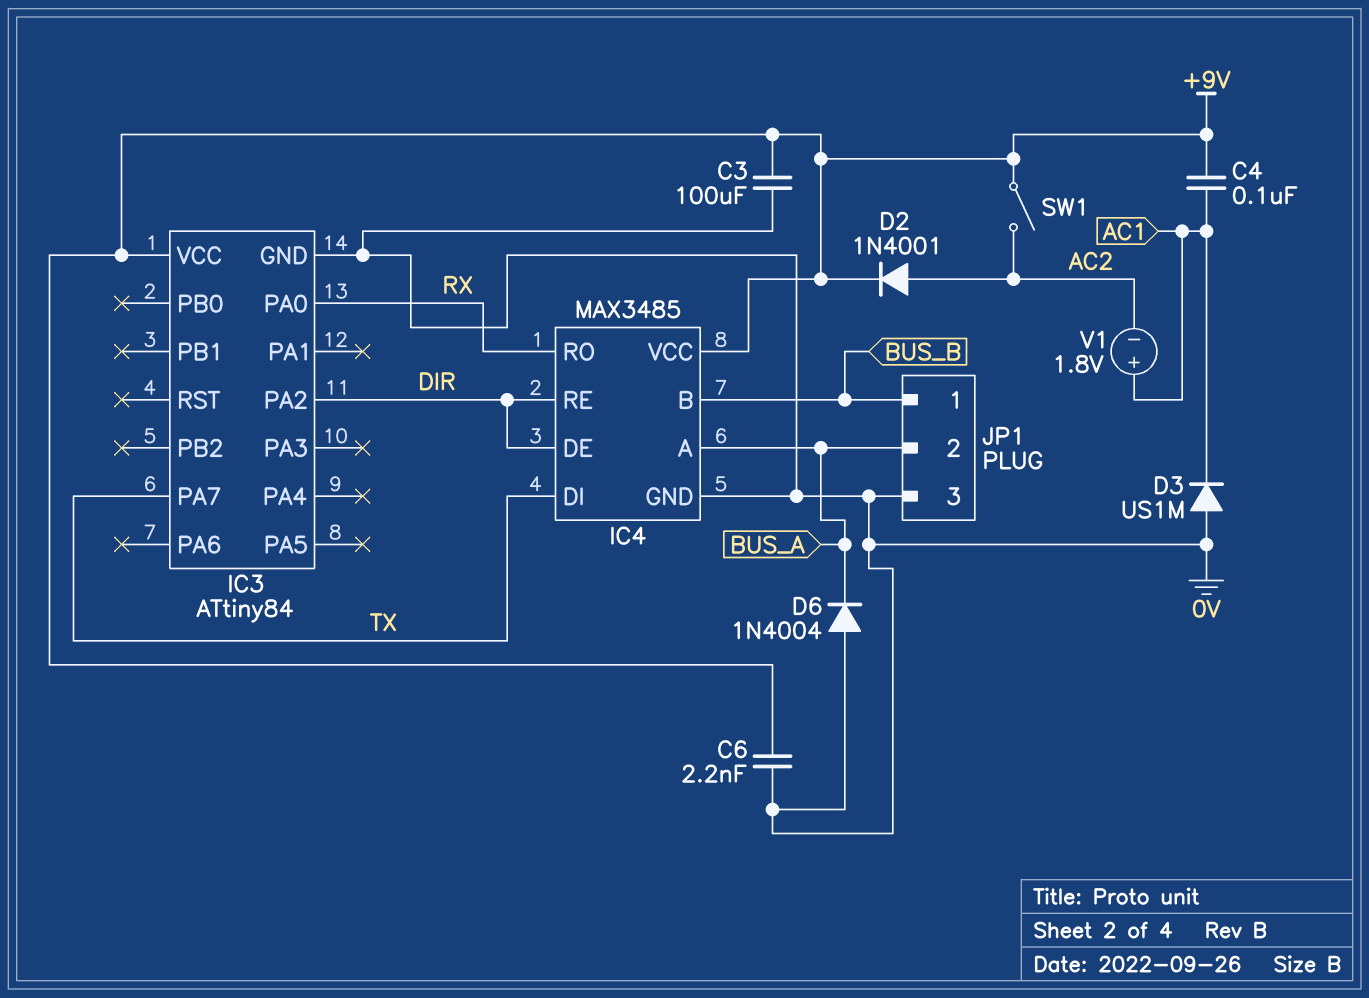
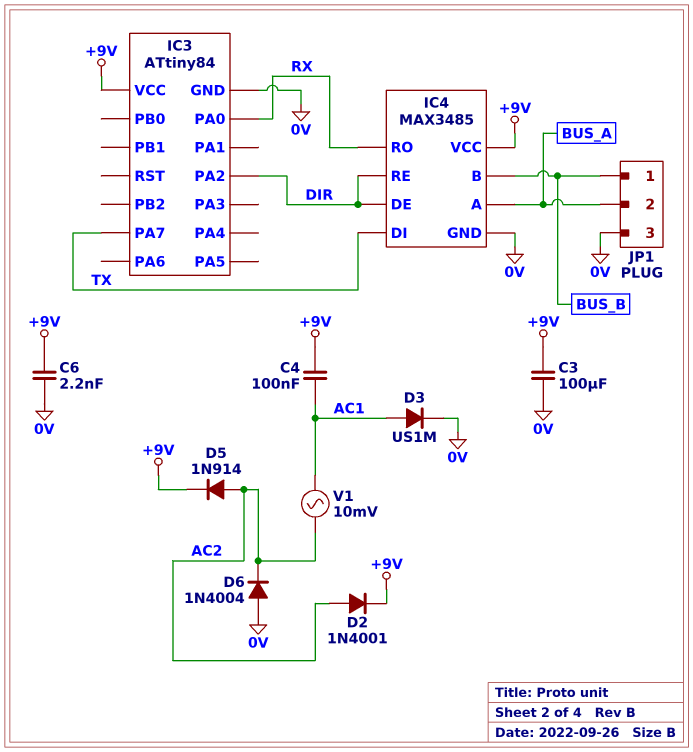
D3: diode US1M (A 0V, K AC1) -> diode US1M (A AC1, K 0V)
D5: none -> diode 1N914 (A AC2, K +9V)
D6: diode 1N4004 (A 0V, K BUS_A) -> diode 1N4004 (A 0V, K AC2)
SW1: switch (+9V, AC2) -> none
V1: 1.8V (plus AC1, minus AC2) -> AC 10mV (AC1, AC2)

